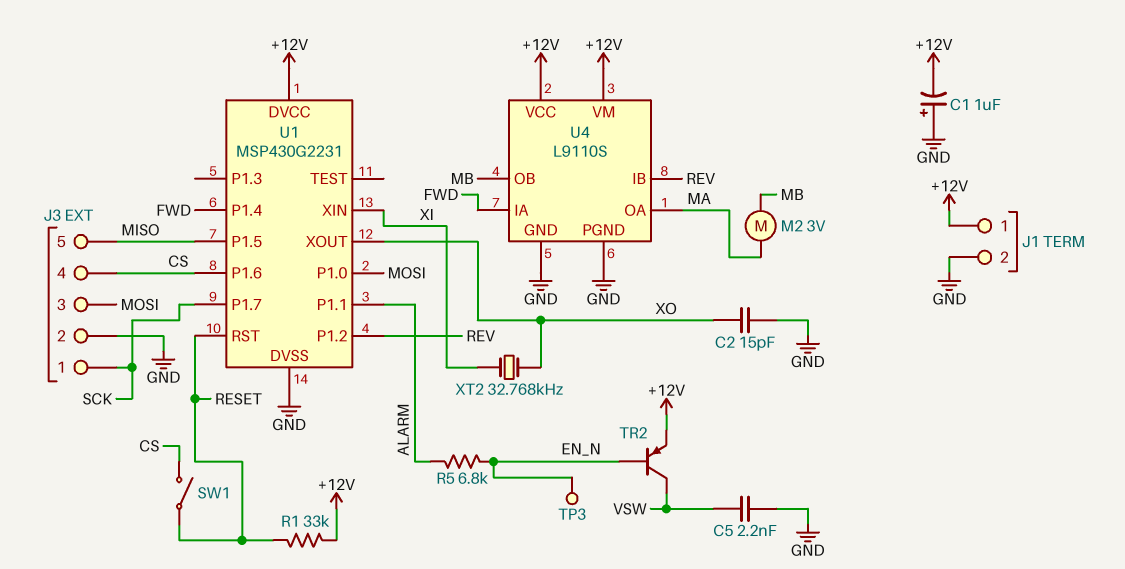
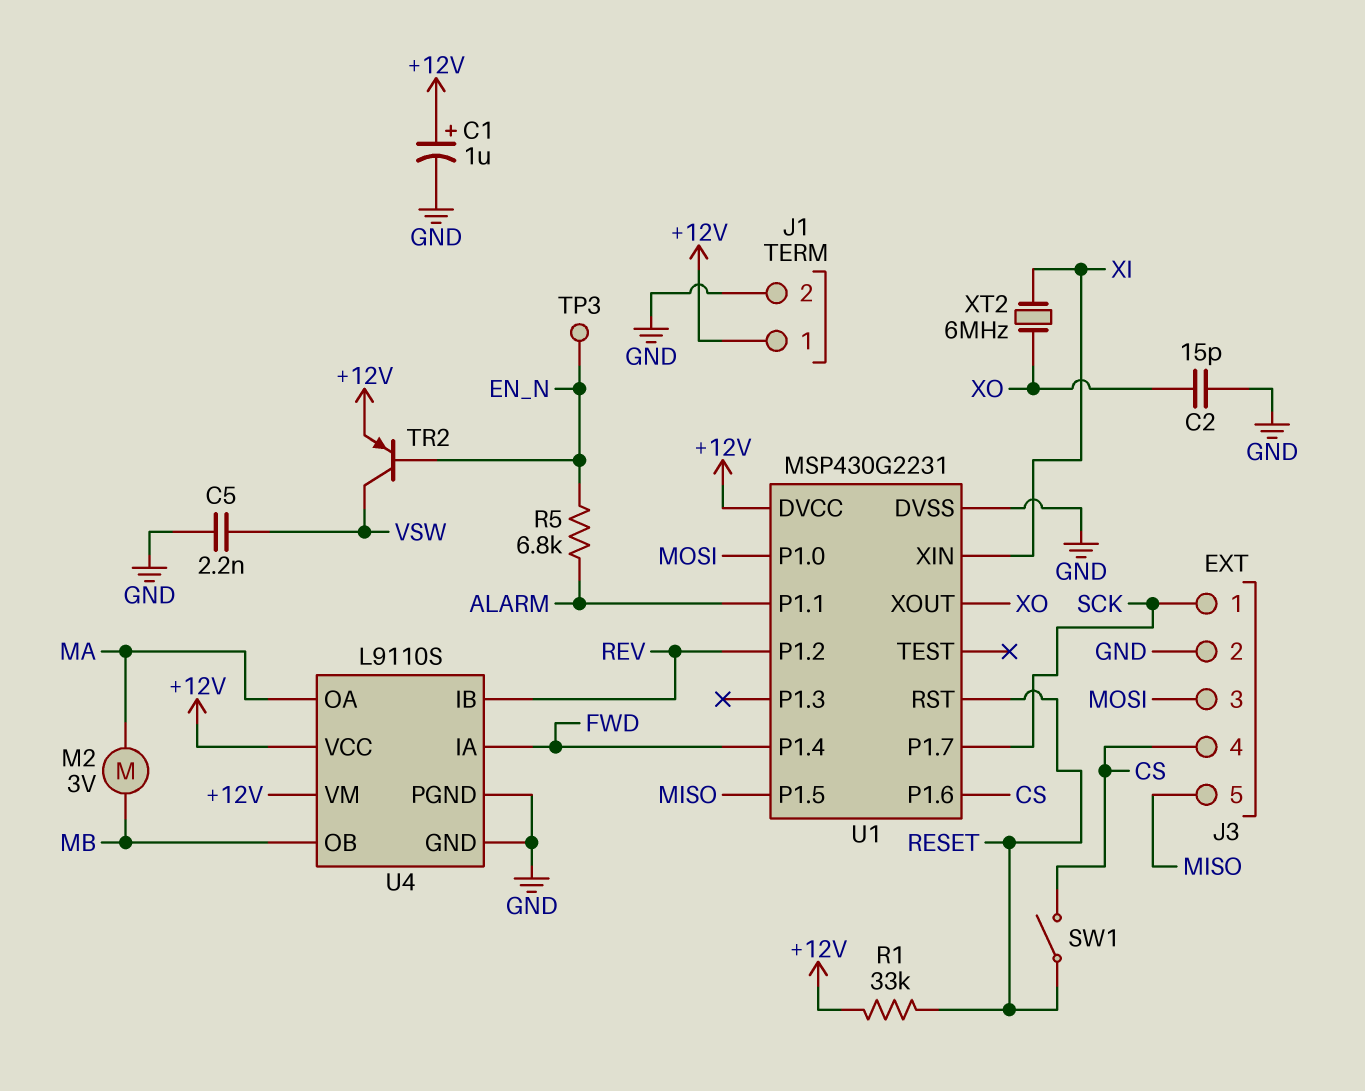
C1: 1uF (plus GND, minus +12V) -> 1uF (plus +12V, minus GND)
XT2: 32.768kHz (XI, XO) -> 6MHz (XI, XO)

